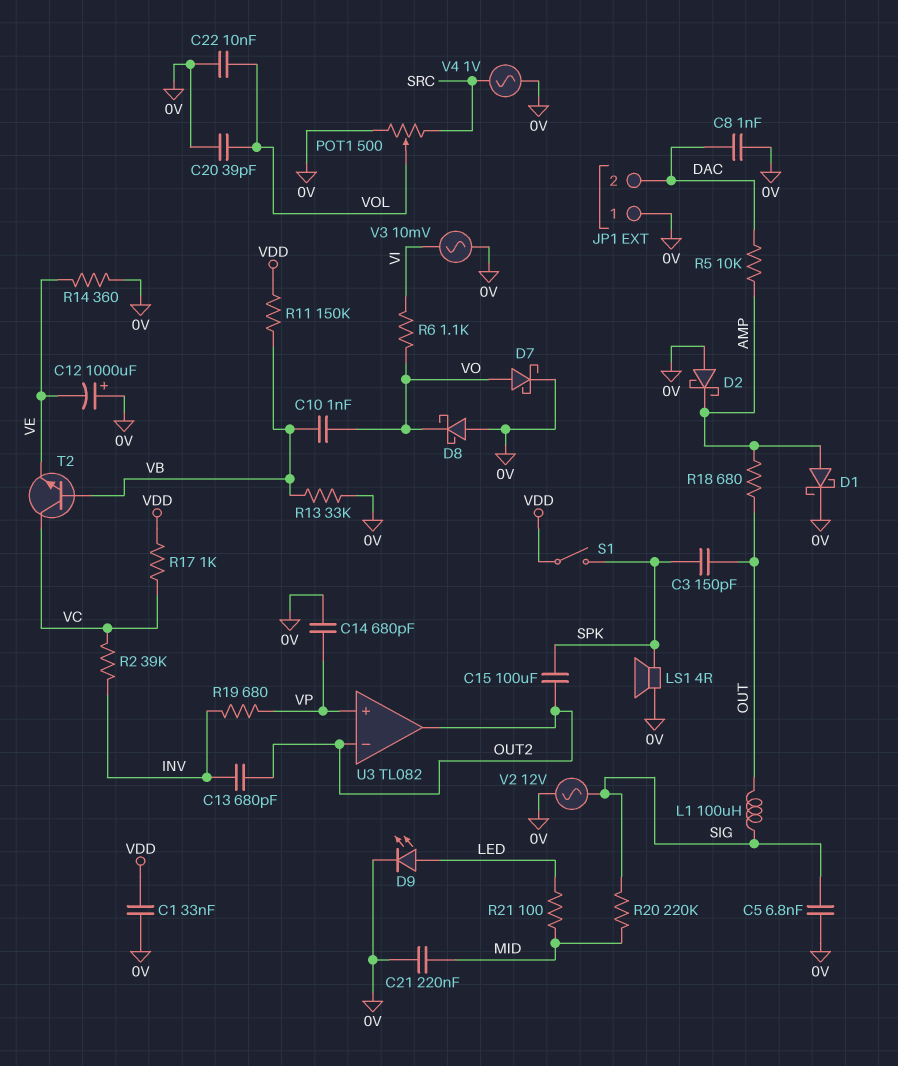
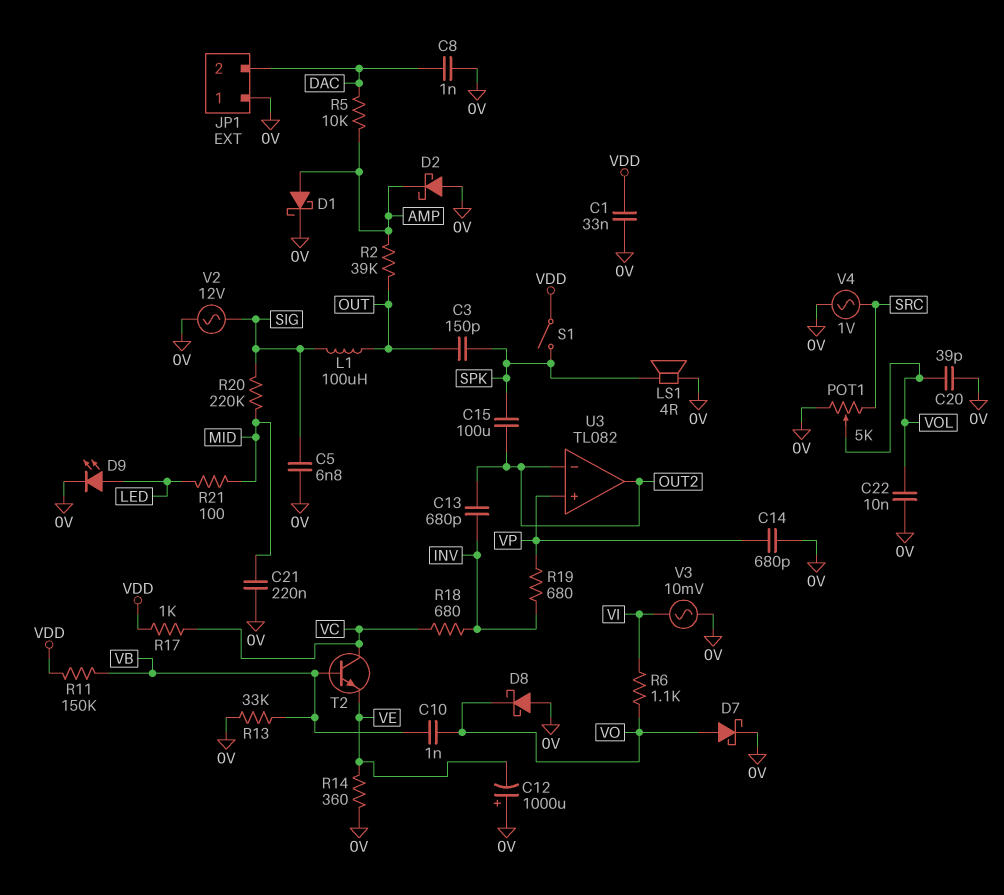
POT1: 500 (0V, SRC, wiper VOL) -> 5k (0V, SRC, wiper VOL)
R2: 39k (INV, VC) -> 39k (AMP, OUT)
R18: 680 (AMP, OUT) -> 680 (INV, VC)

